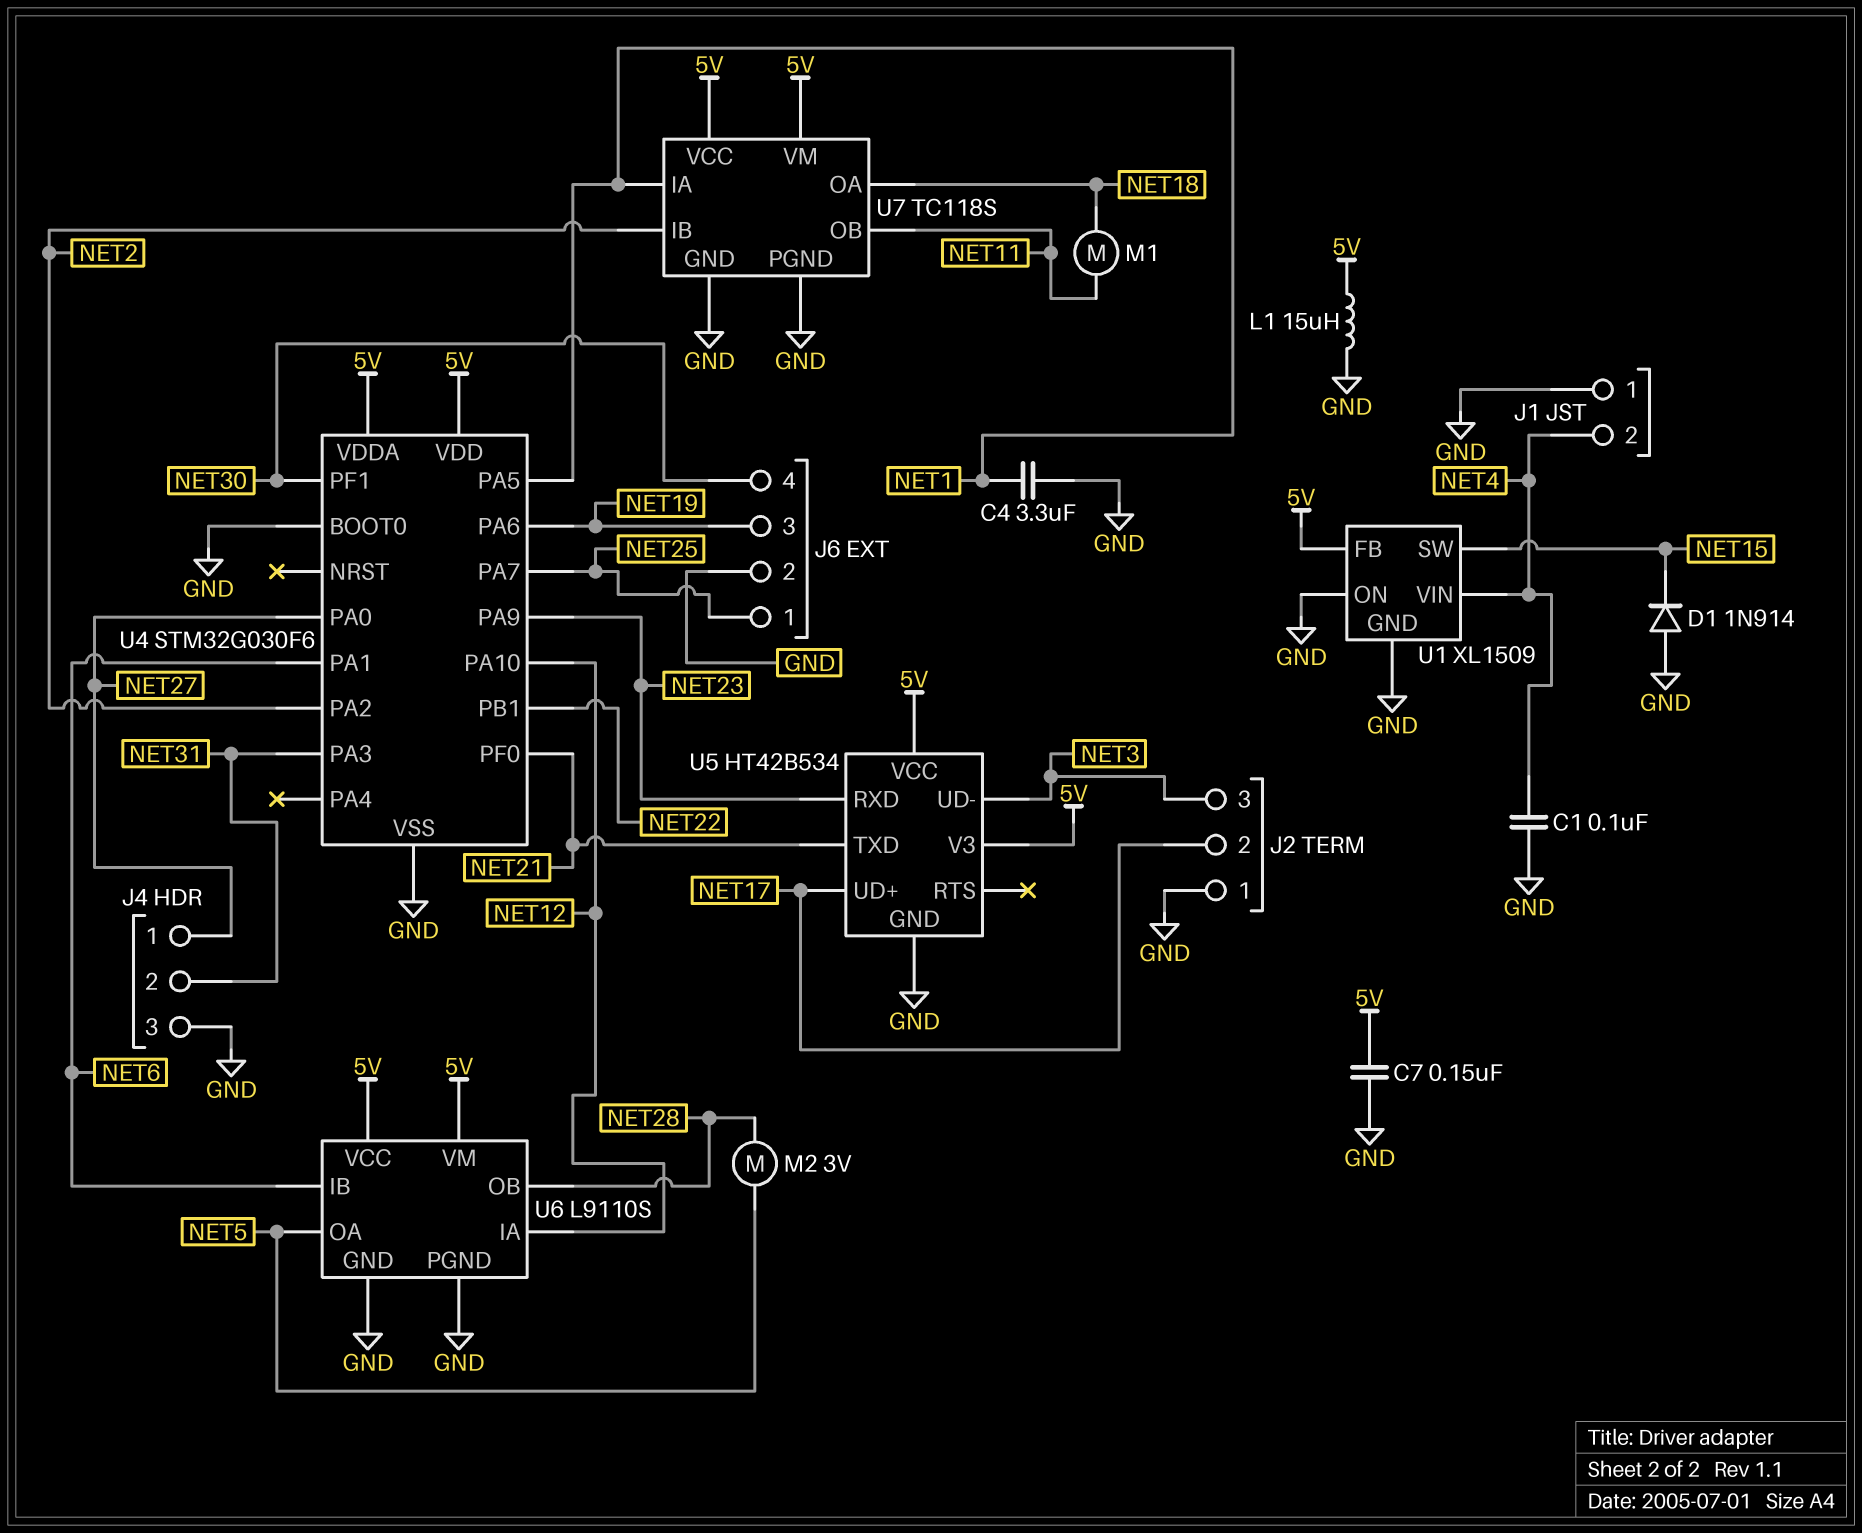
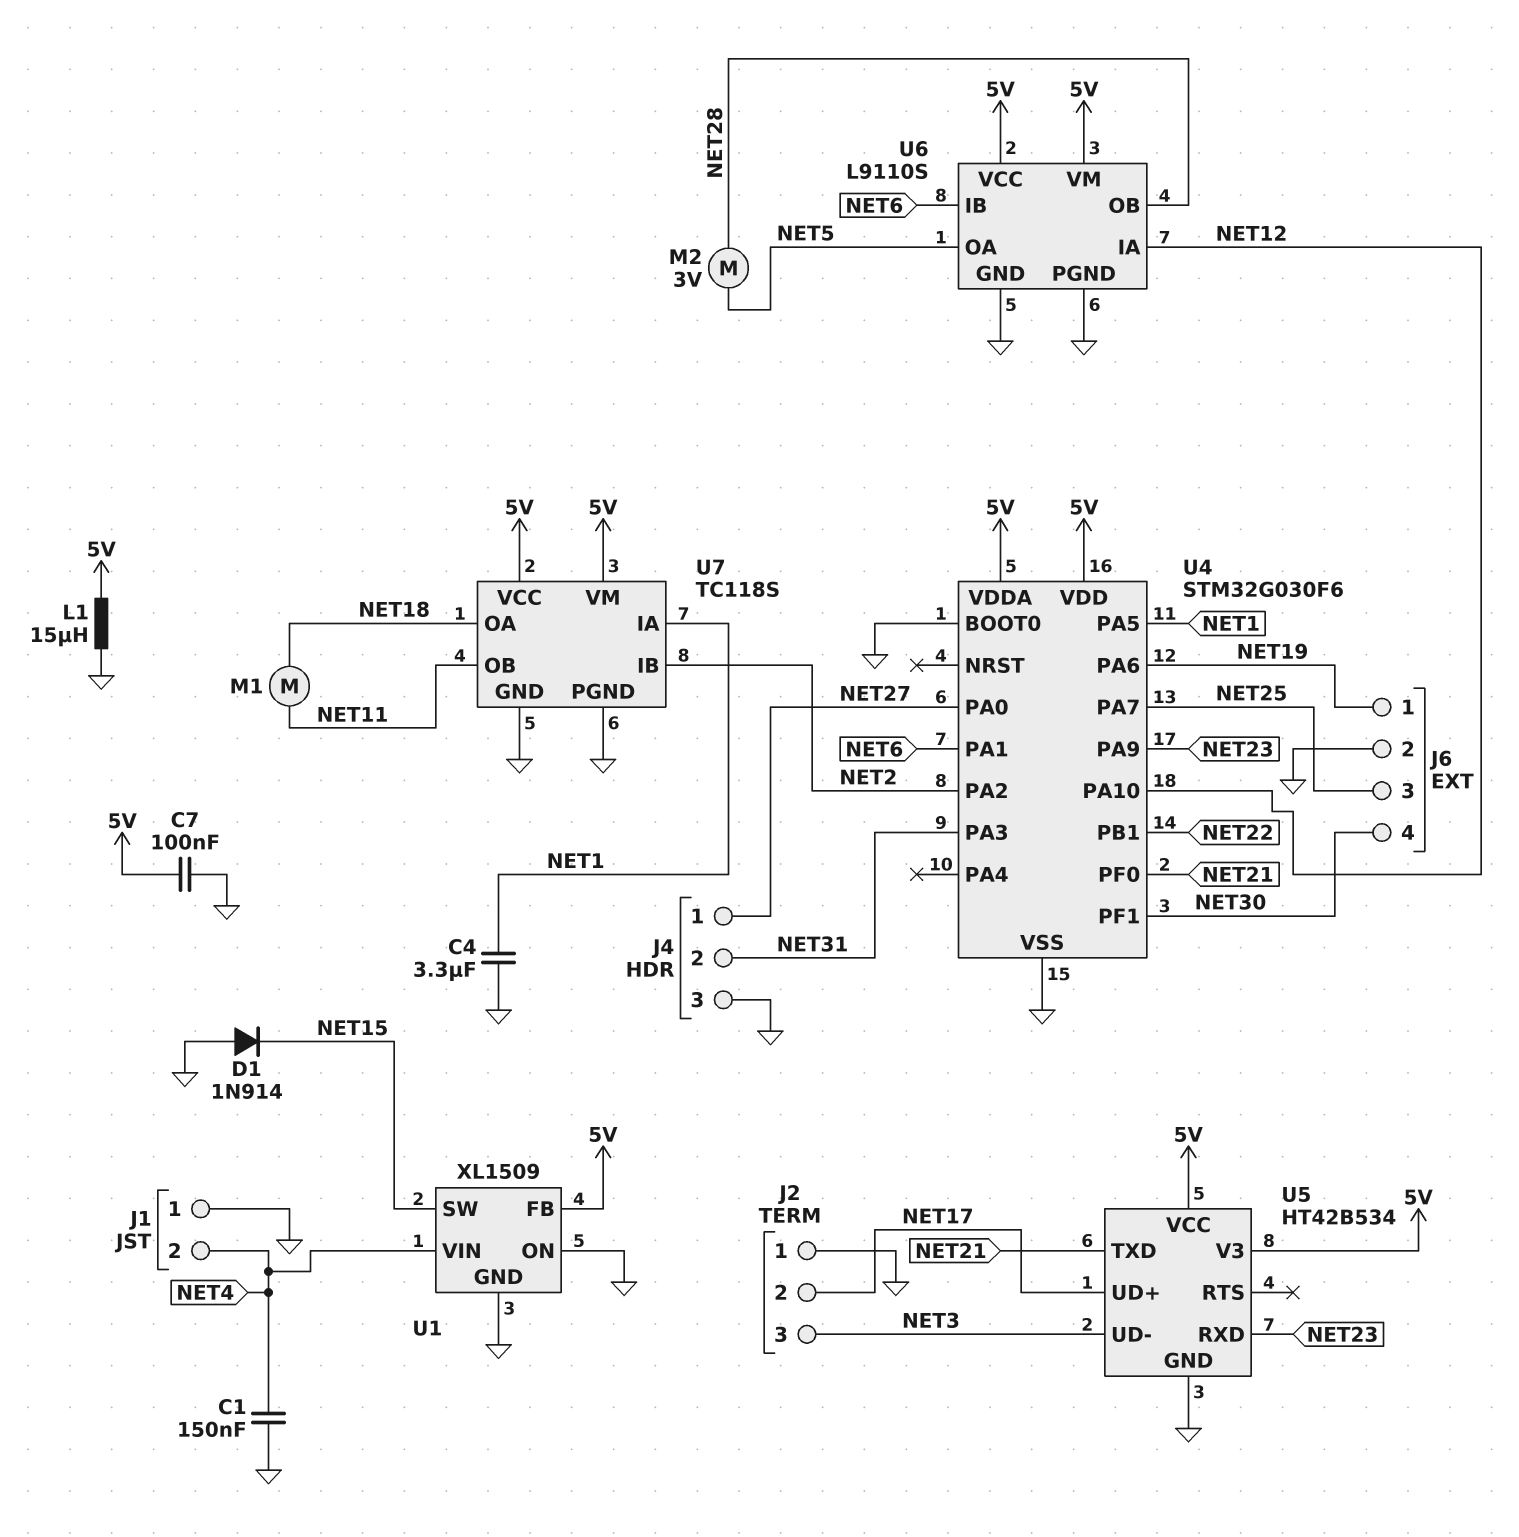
C1: 100nF (GND, NET4) -> 150nF (GND, NET4)
C7: 150nF (5V, GND) -> 100nF (5V, GND)
J6 pin 1: NET25 -> NET19
J6 pin 3: NET19 -> NET25

